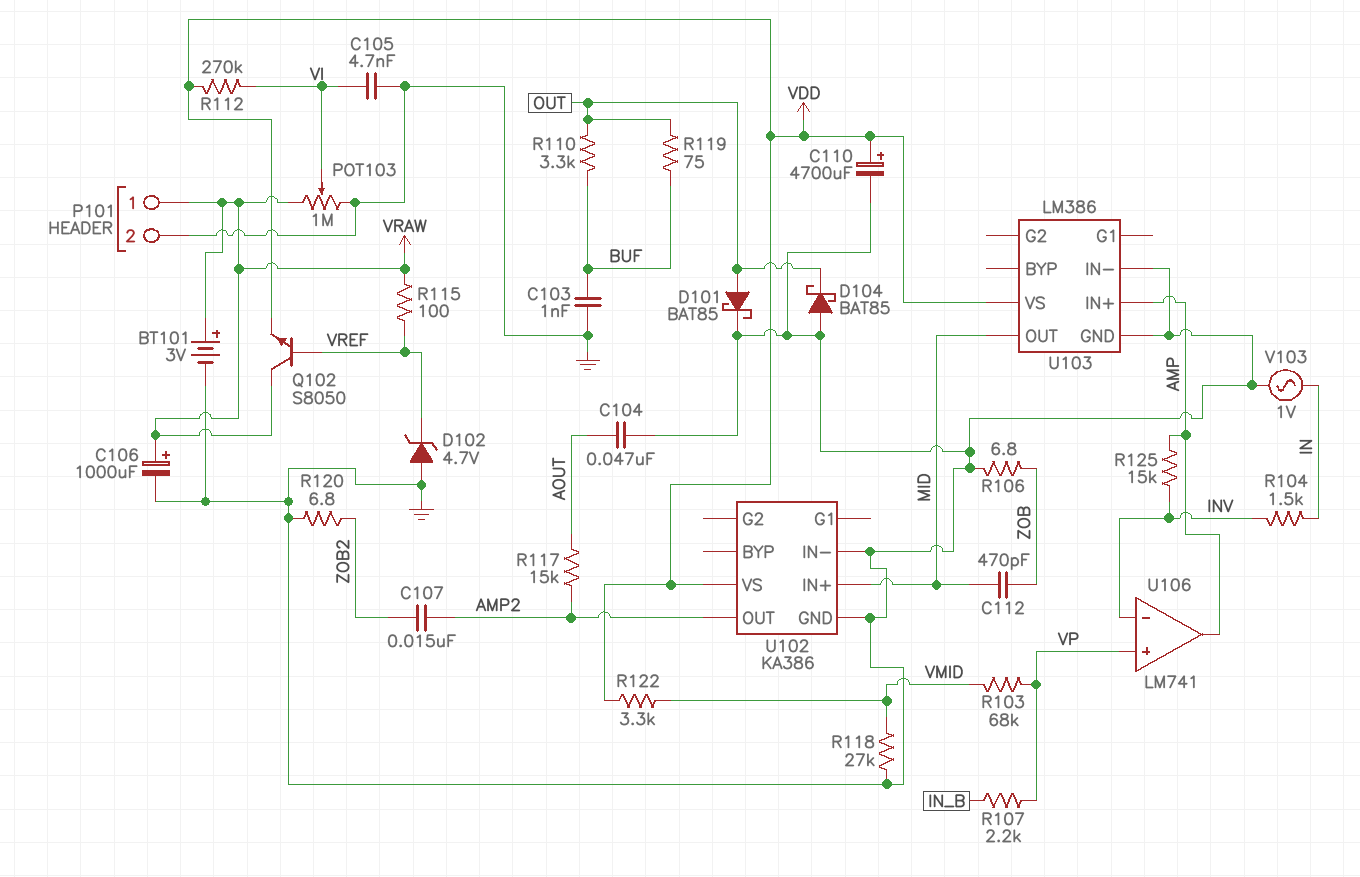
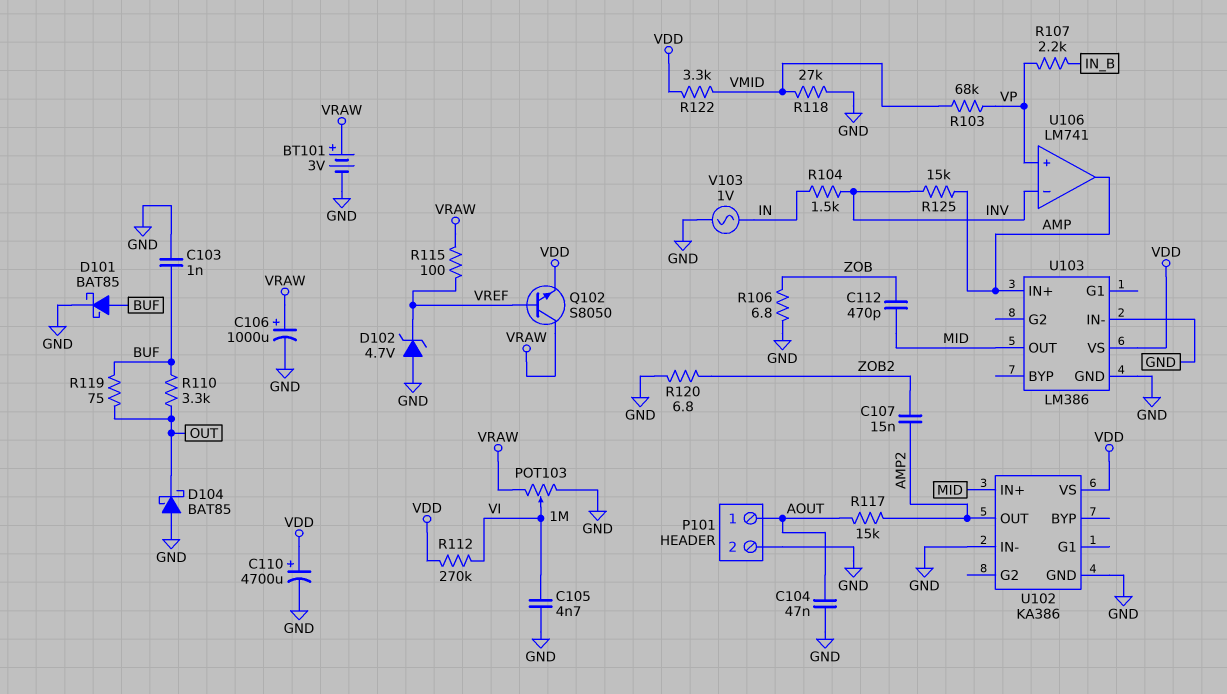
D101: schottky BAT85 (A OUT, K GND) -> schottky BAT85 (A BUF, K GND)
P101 pin 1: VRAW -> AOUT

